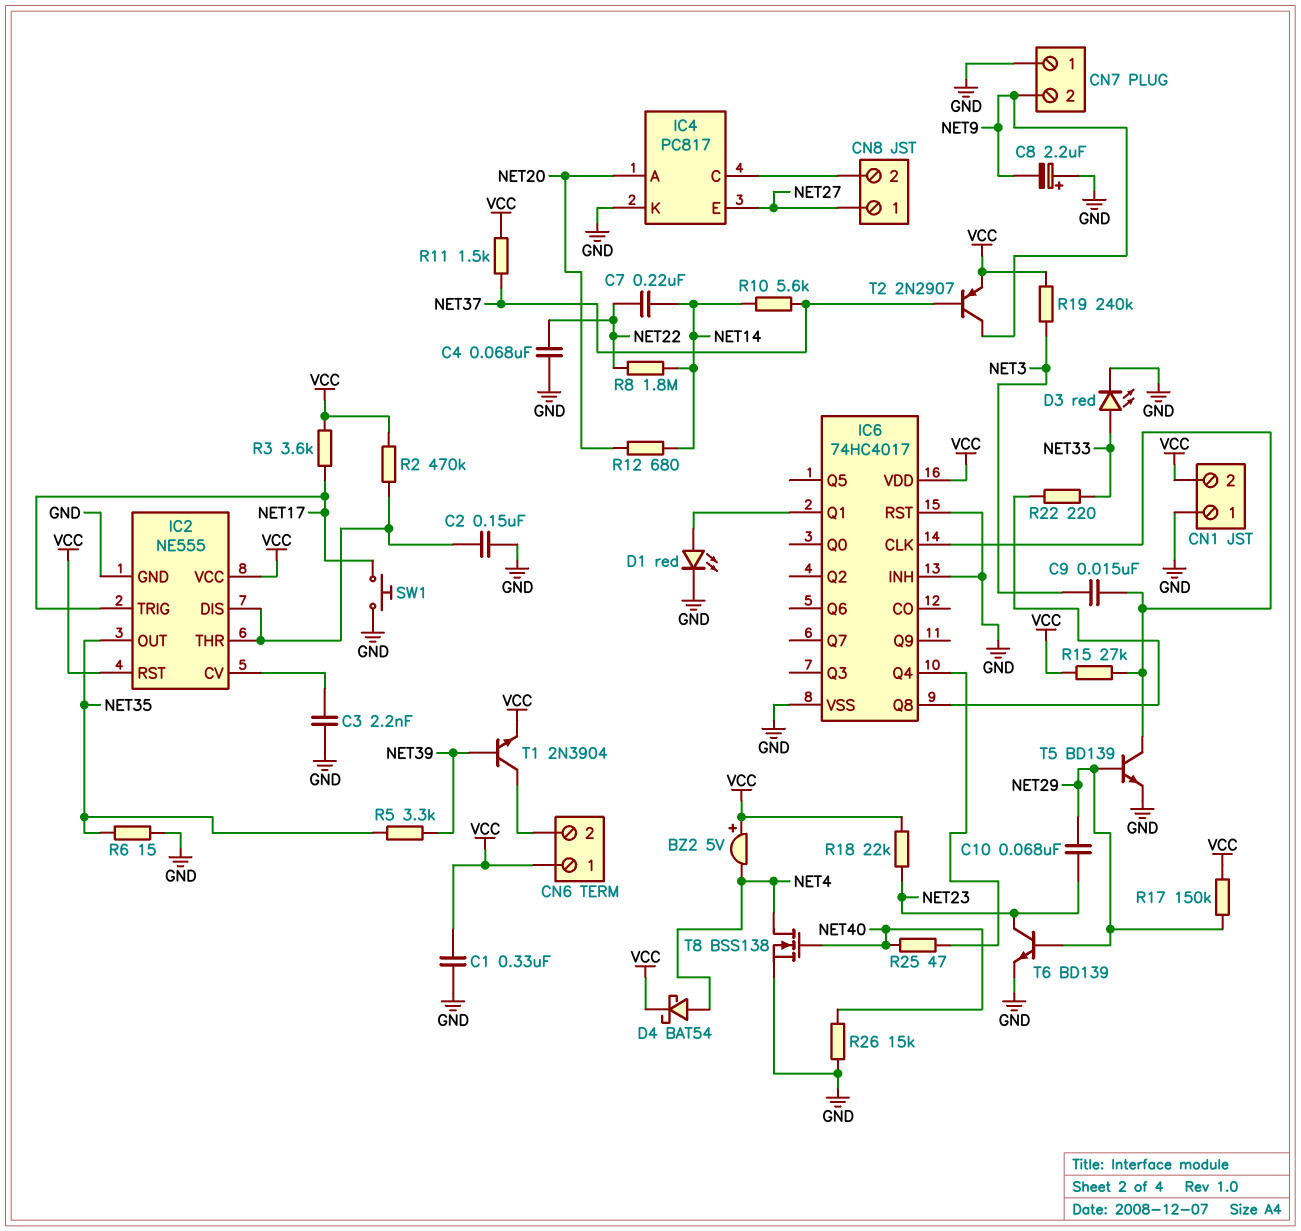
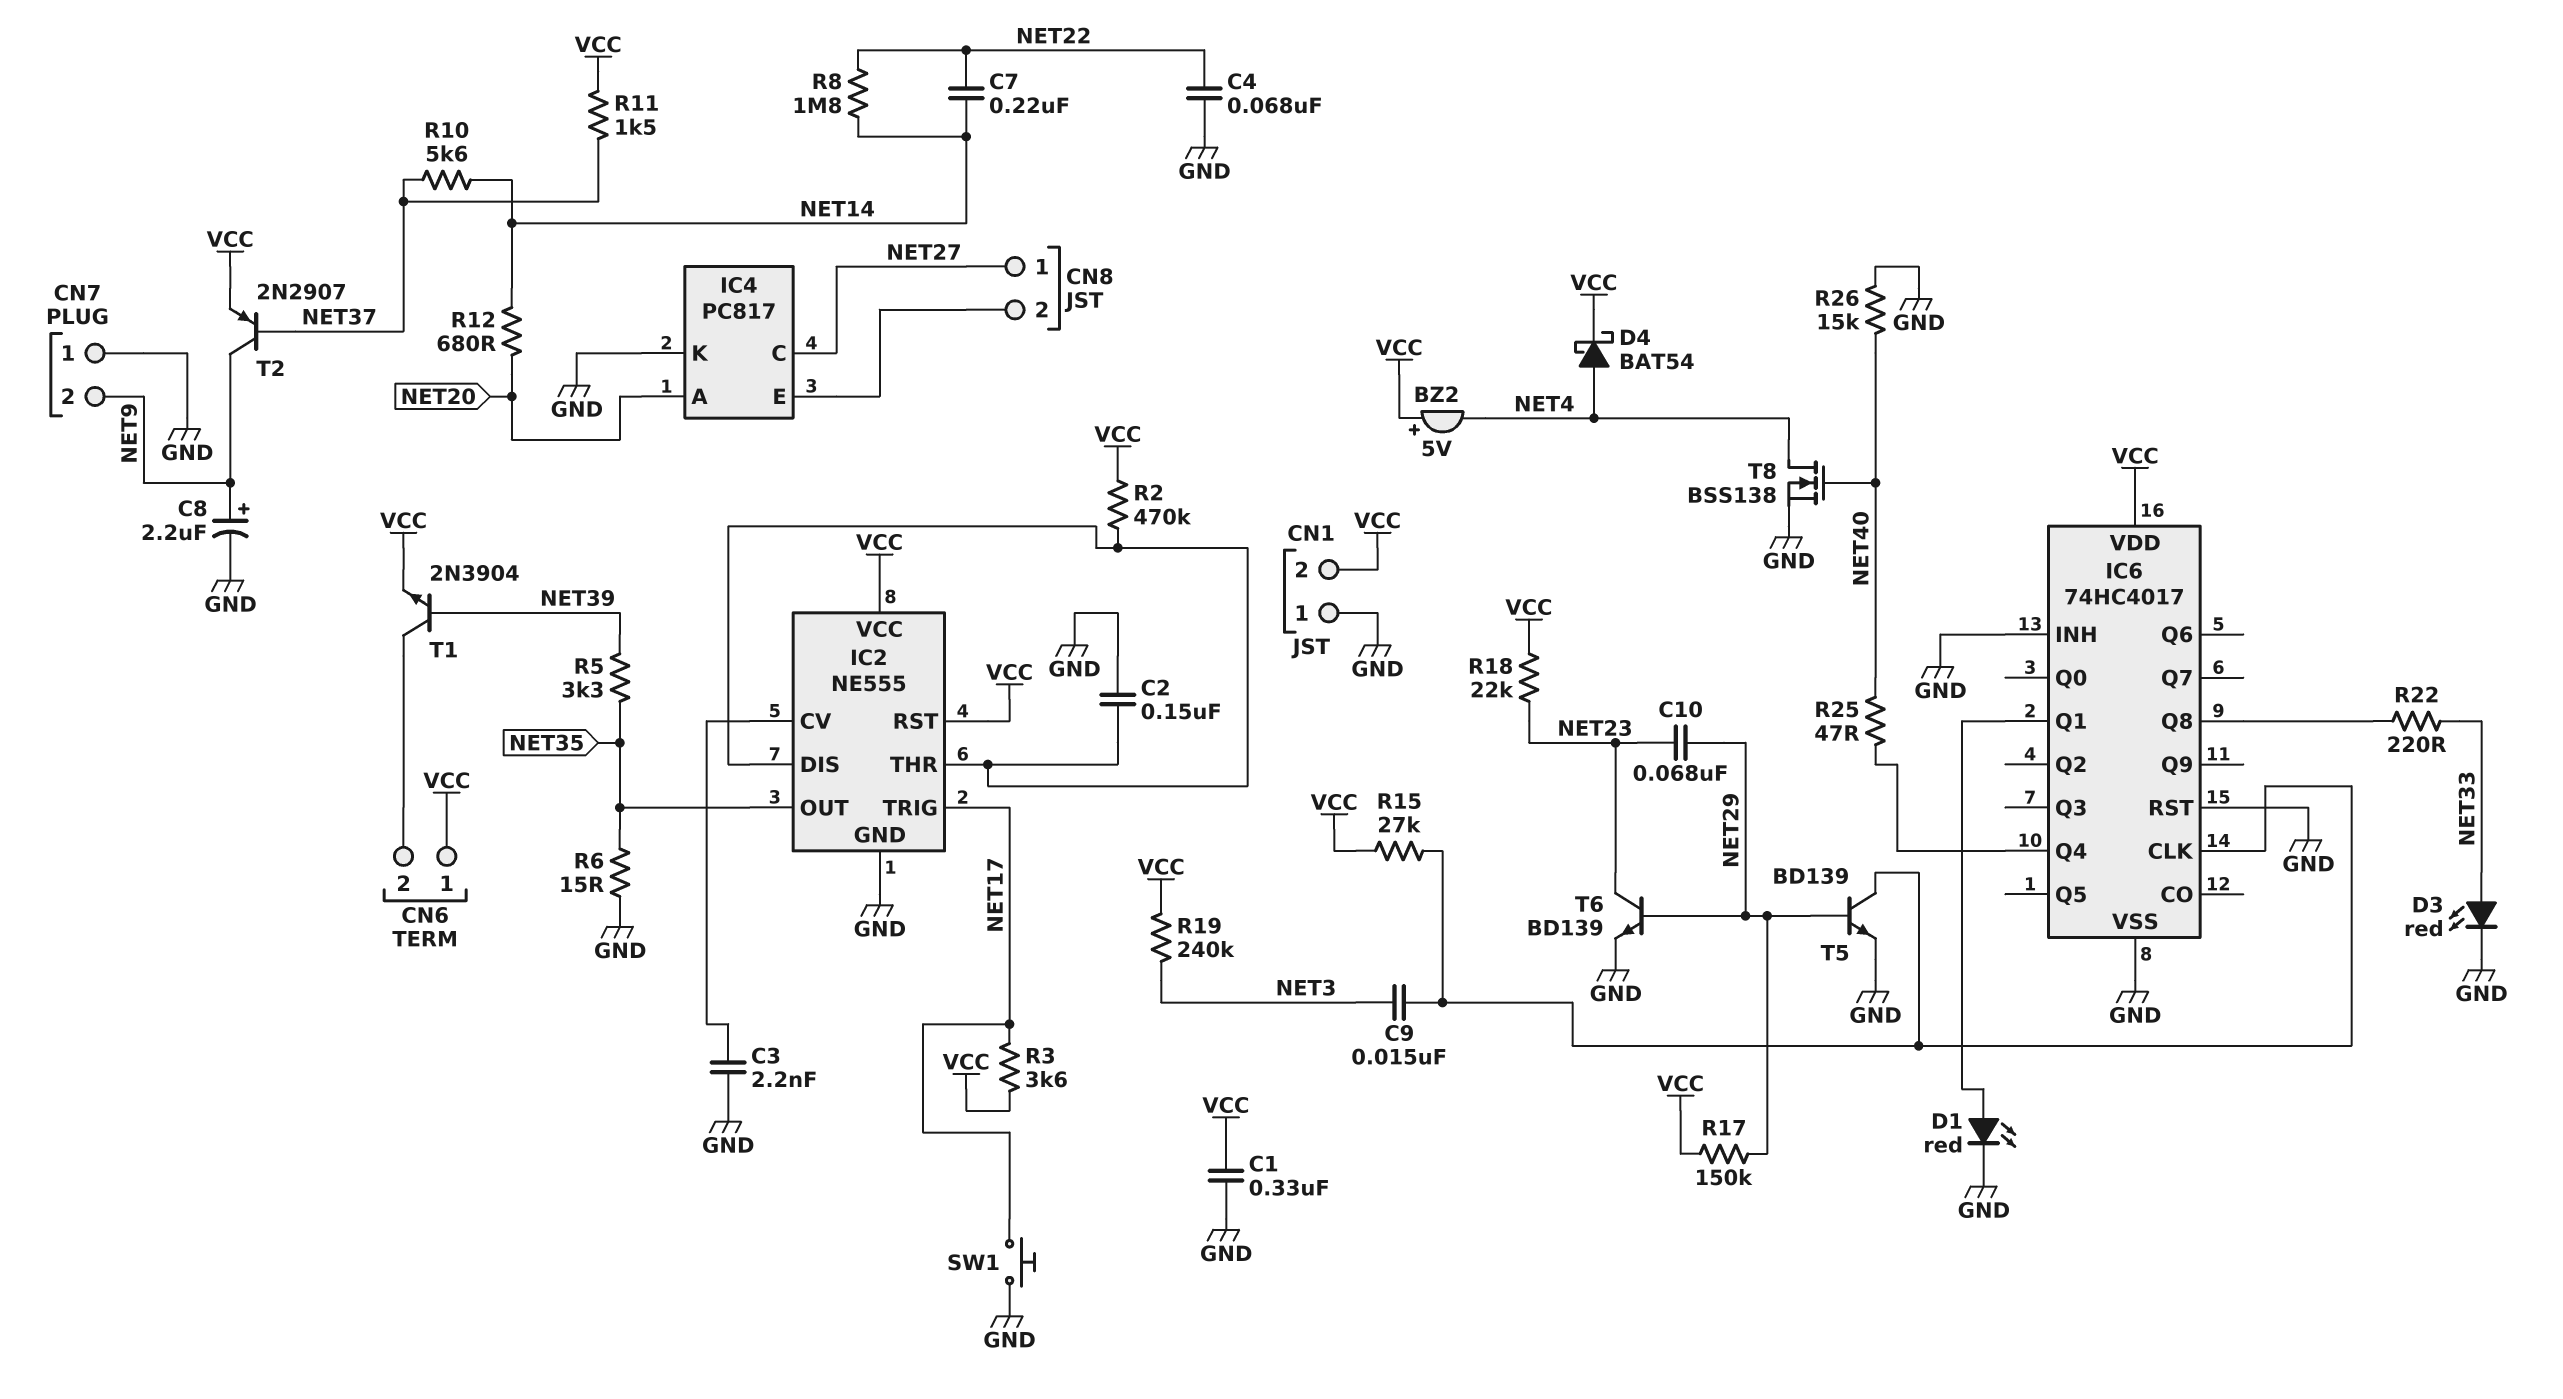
C8: 2.2uF (plus GND, minus NET9) -> 2.2uF (plus NET9, minus GND)
IC4 pin C: CN8/2 -> NET27
IC4 pin E: NET27 -> CN8/2

